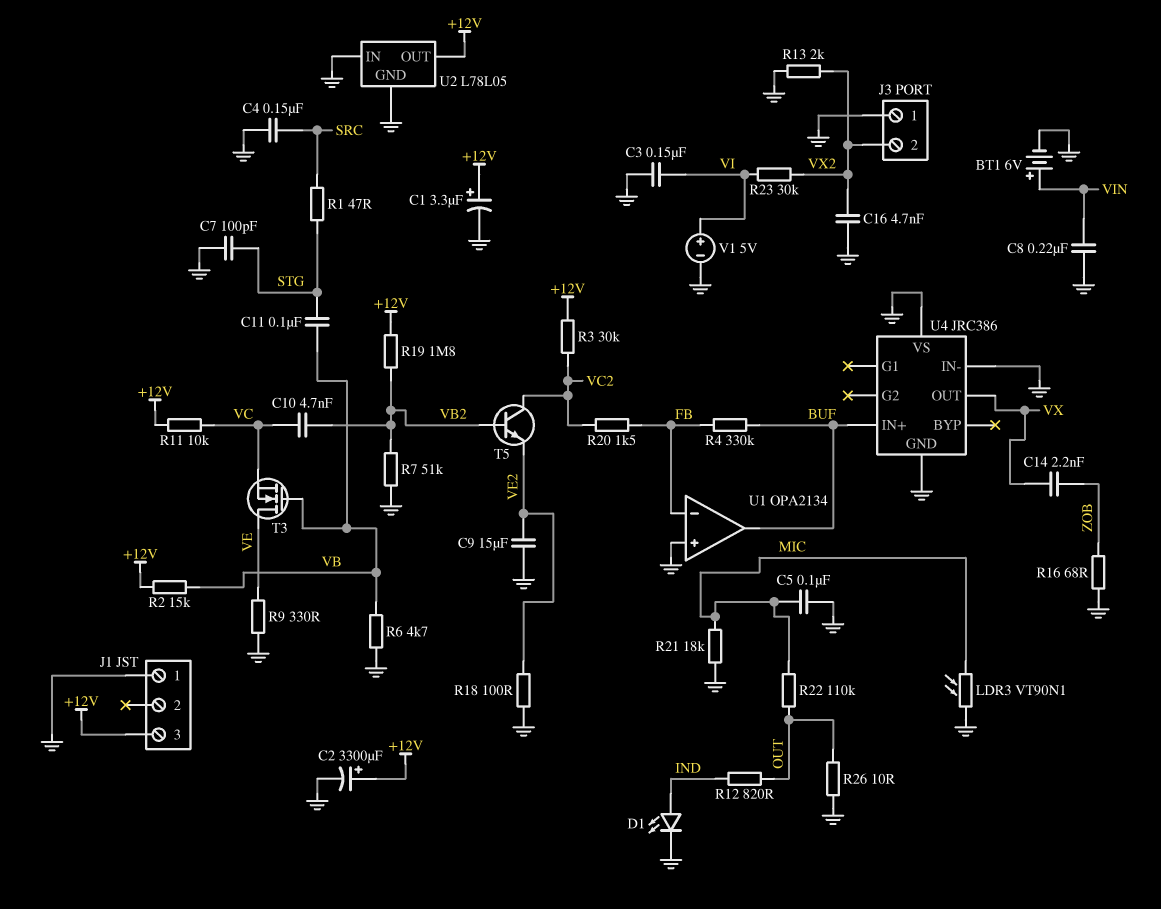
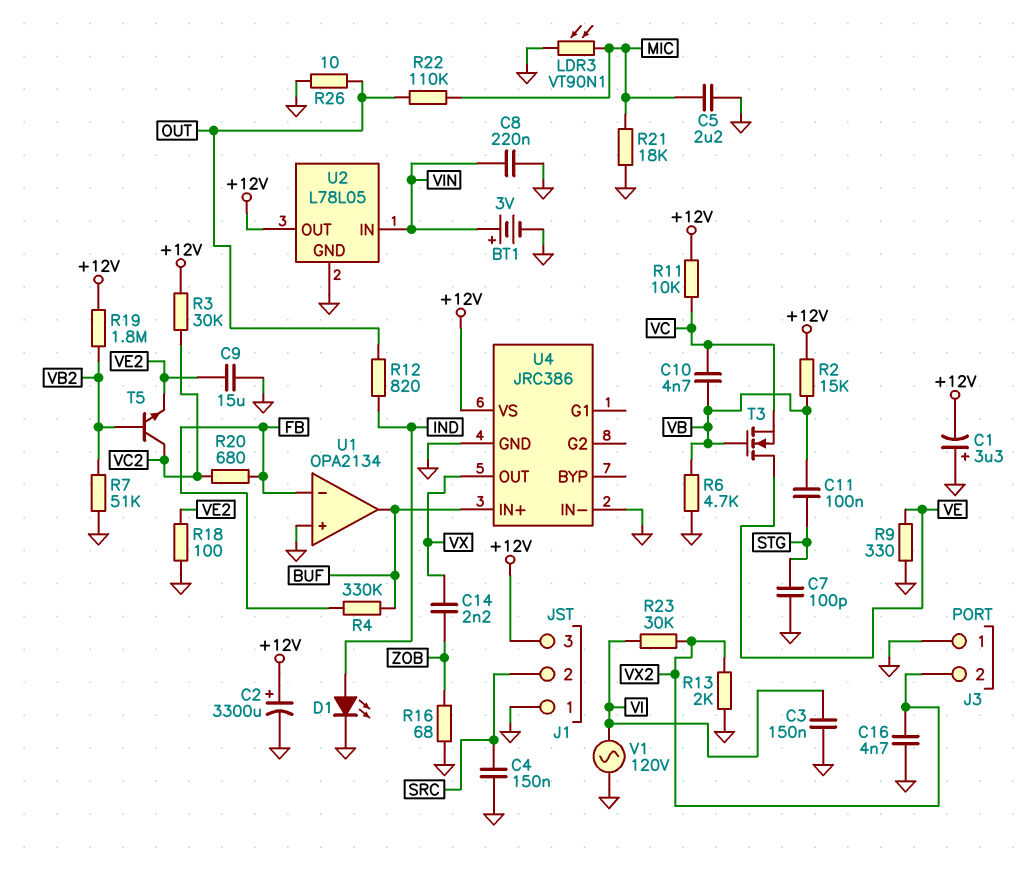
BT1: 6V (plus VIN, minus GND) -> 3V (plus VIN, minus GND)
C1: 3.3uF (plus +12V, minus GND) -> 3.3uF (plus GND, minus +12V)
C5: 100nF (GND, MIC) -> 2.2uF (GND, MIC)
C10: 4.7nF (VB2, VC) -> 4.7nF (VB, VC)
J1 pin 2: none -> SRC
R1: 47 (SRC, STG) -> none
R20: 1.5k (FB, VC2) -> 680 (FB, VC2)
U2 pin IN: GND -> VIN
U4 pin VS: GND -> +12V
V1: 5V (plus VI, minus GND) -> AC 120V (GND, VI)

